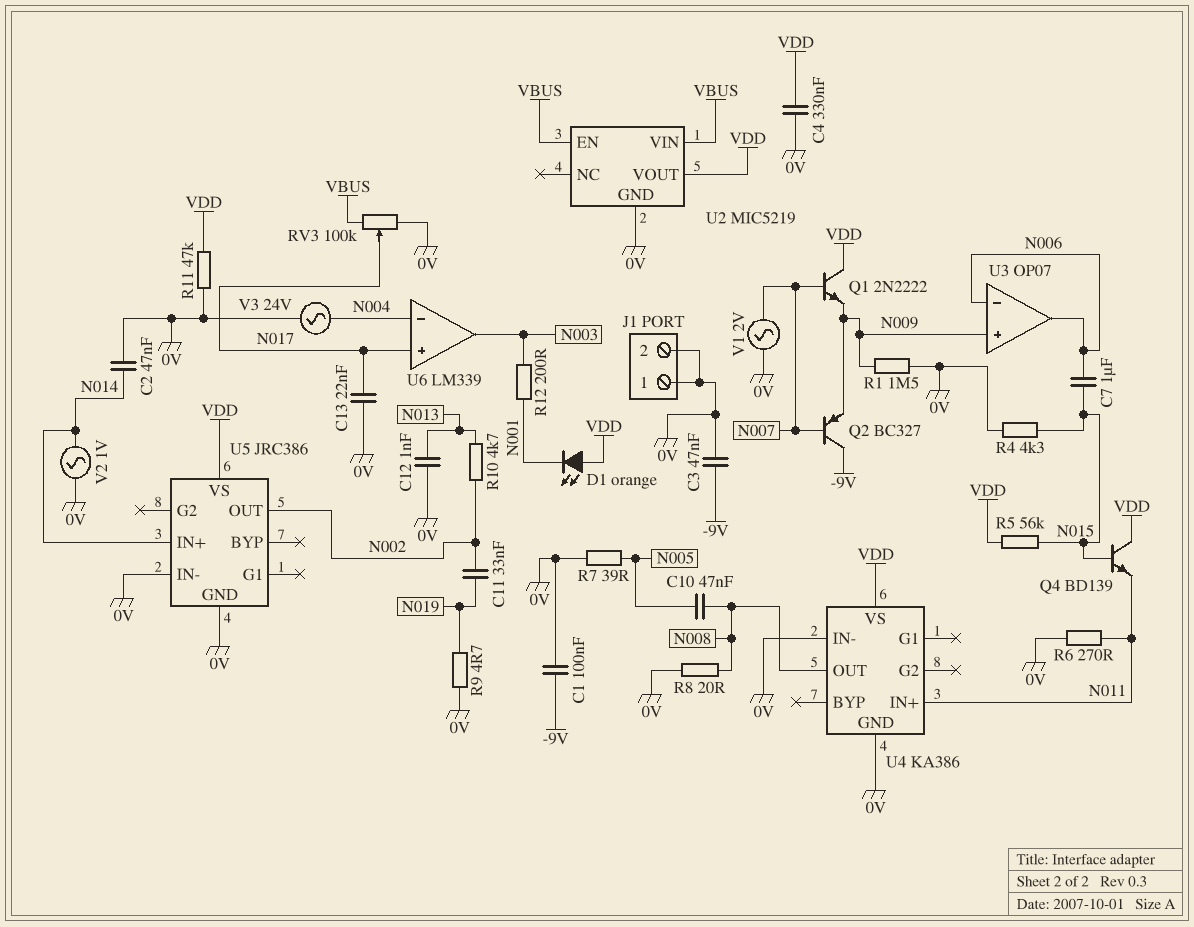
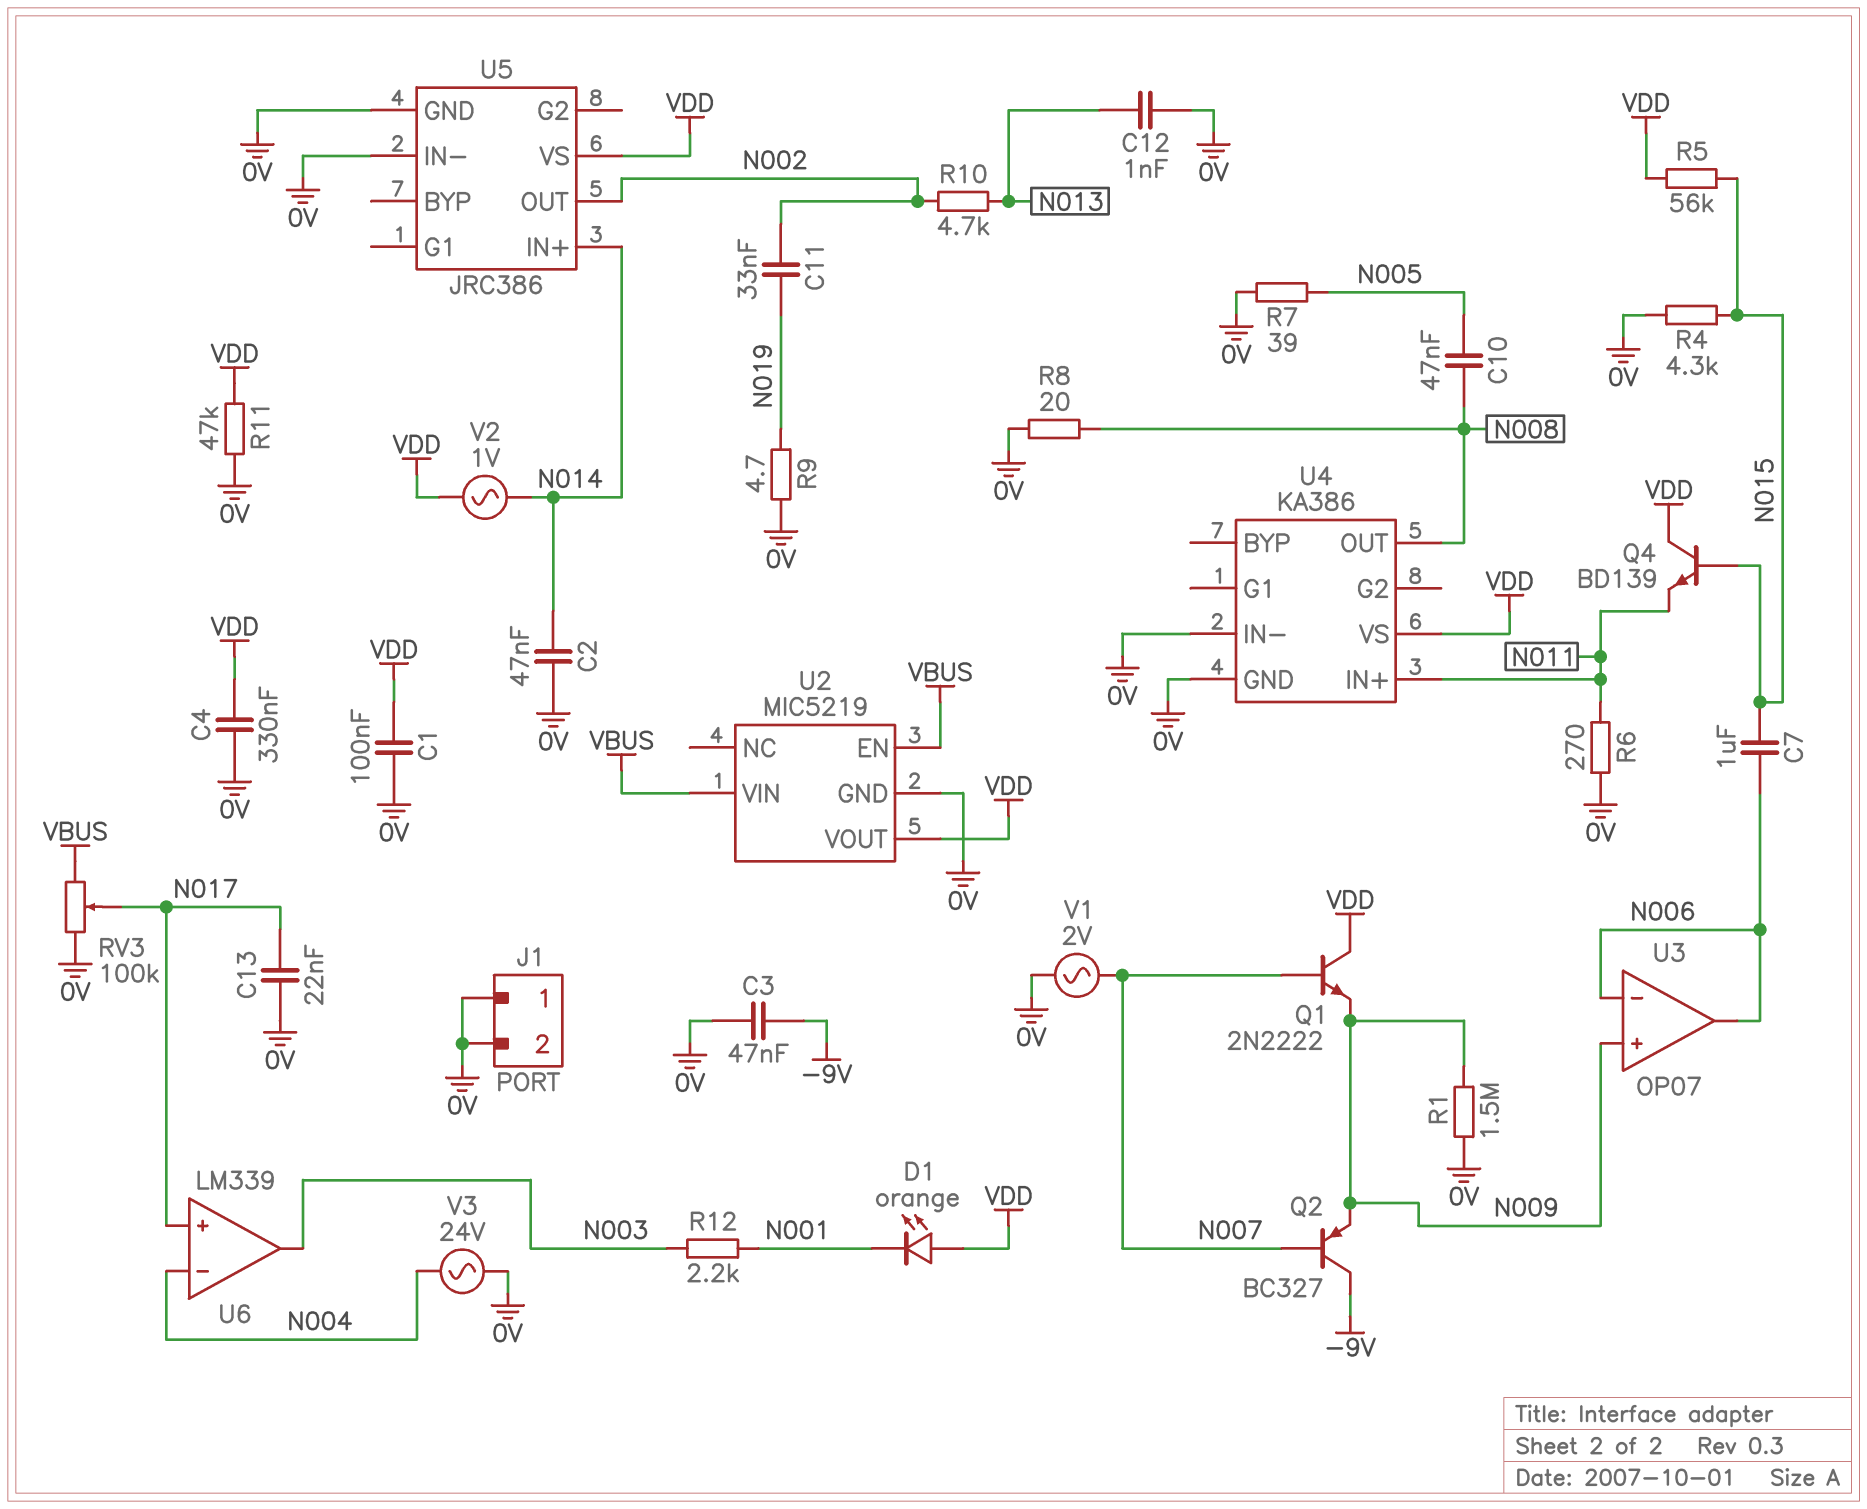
C1: 100nF (-9V, 0V) -> 100nF (0V, VDD)
R12: 200 (N001, N003) -> 2.2k (N001, N003)
V2: AC 1V (0V, N014) -> AC 1V (N014, VDD)

